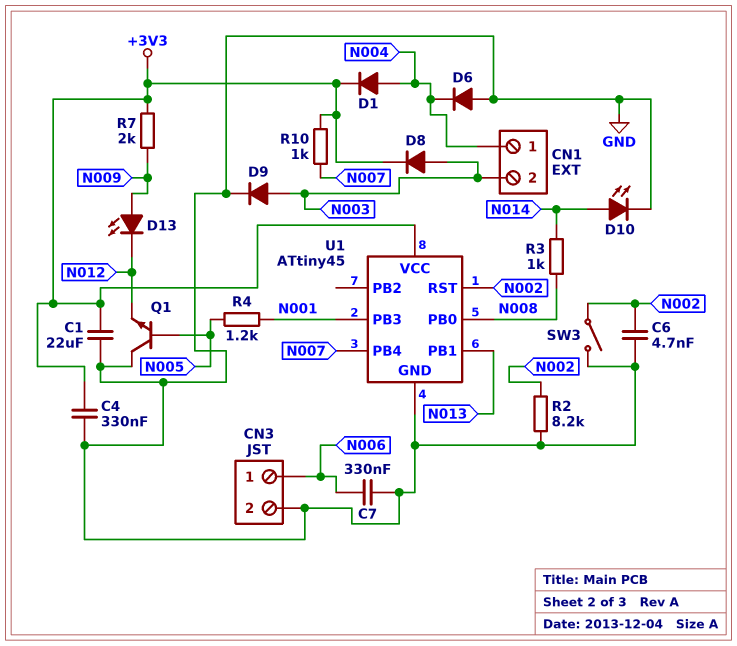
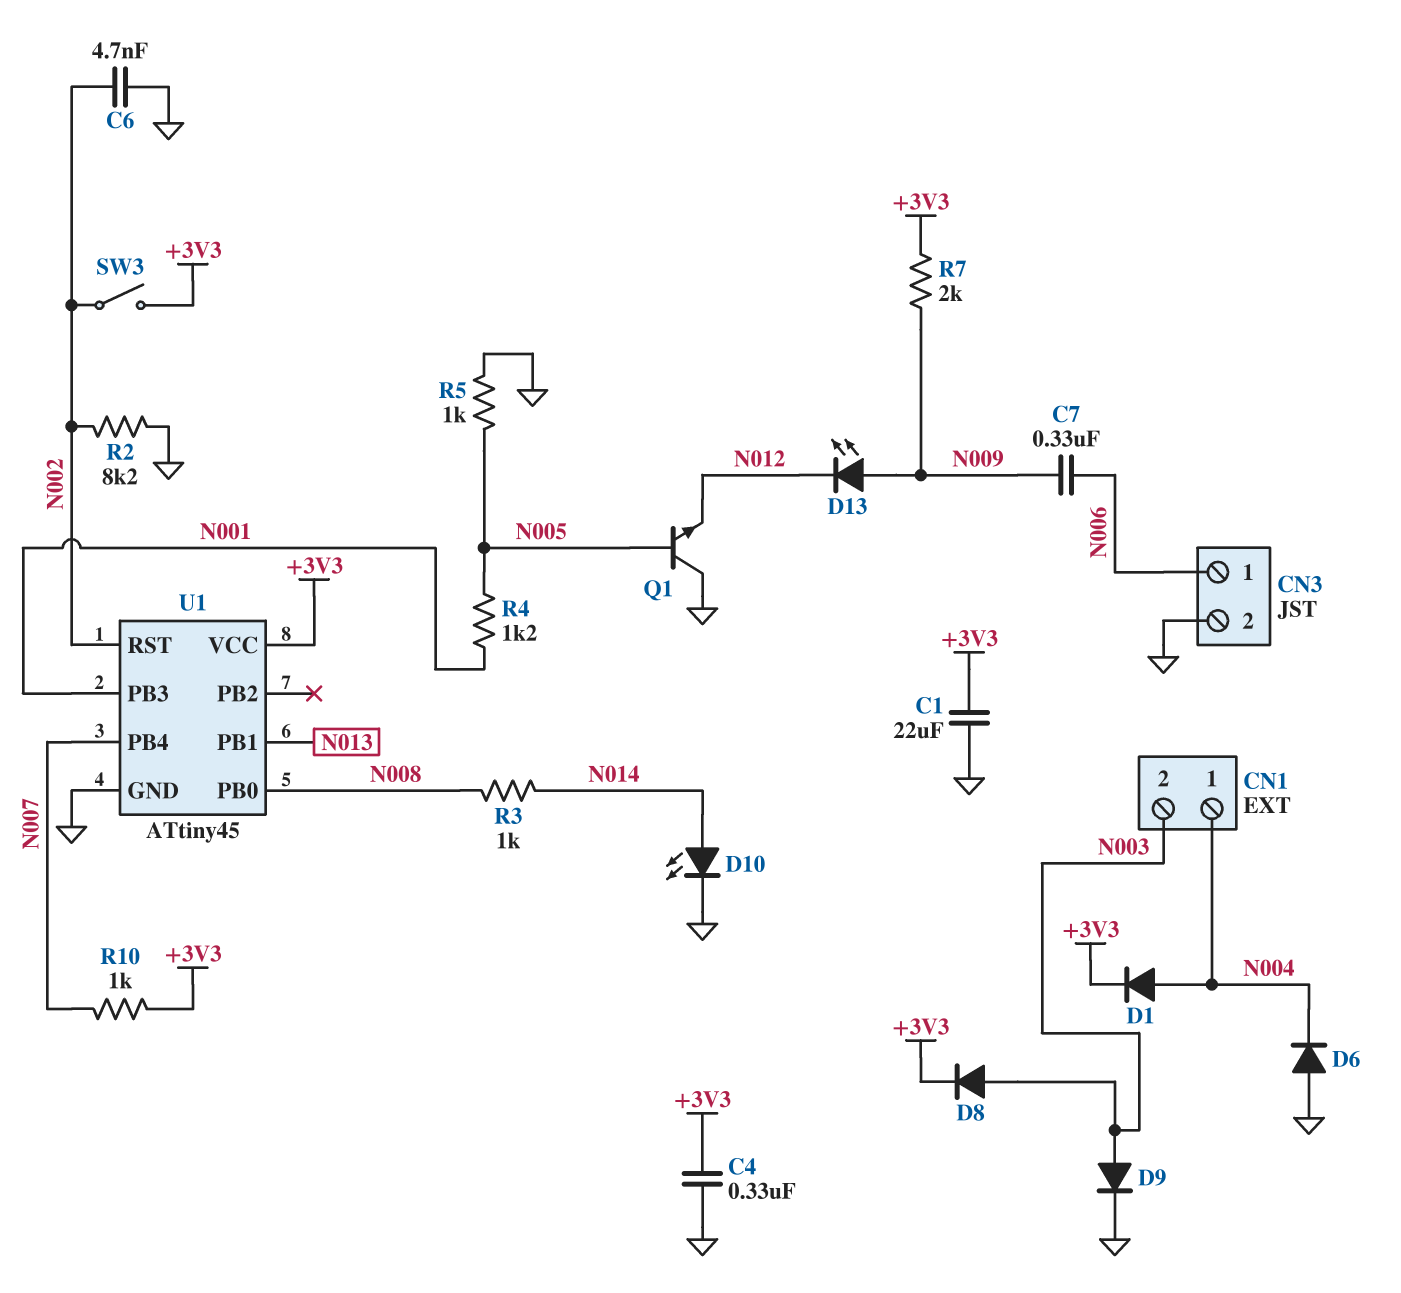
C7: 330nF (GND, N006) -> 330nF (N006, N009)
R5: none -> 1k (GND, N005)
SW3: switch (GND, N002) -> switch (+3V3, N002)

